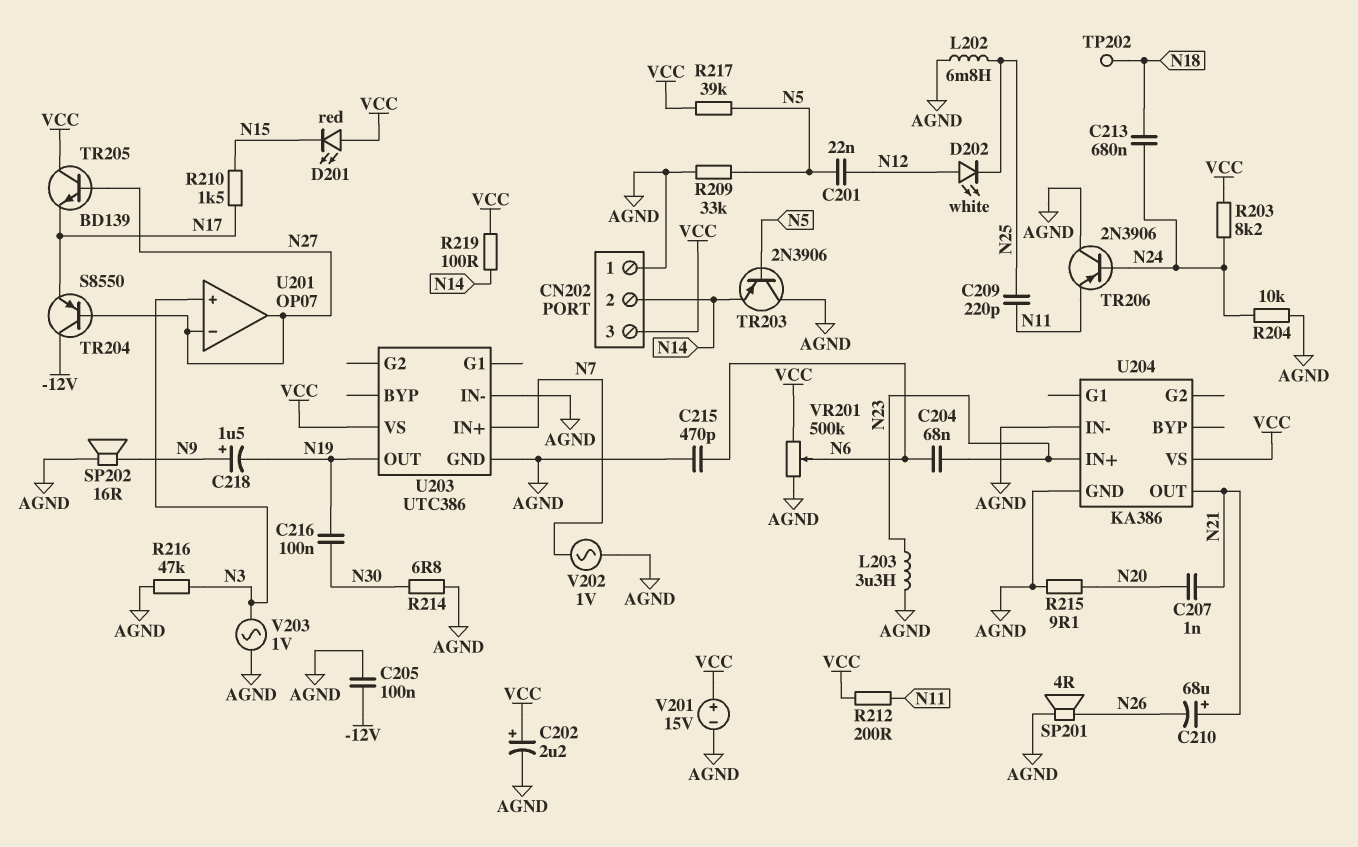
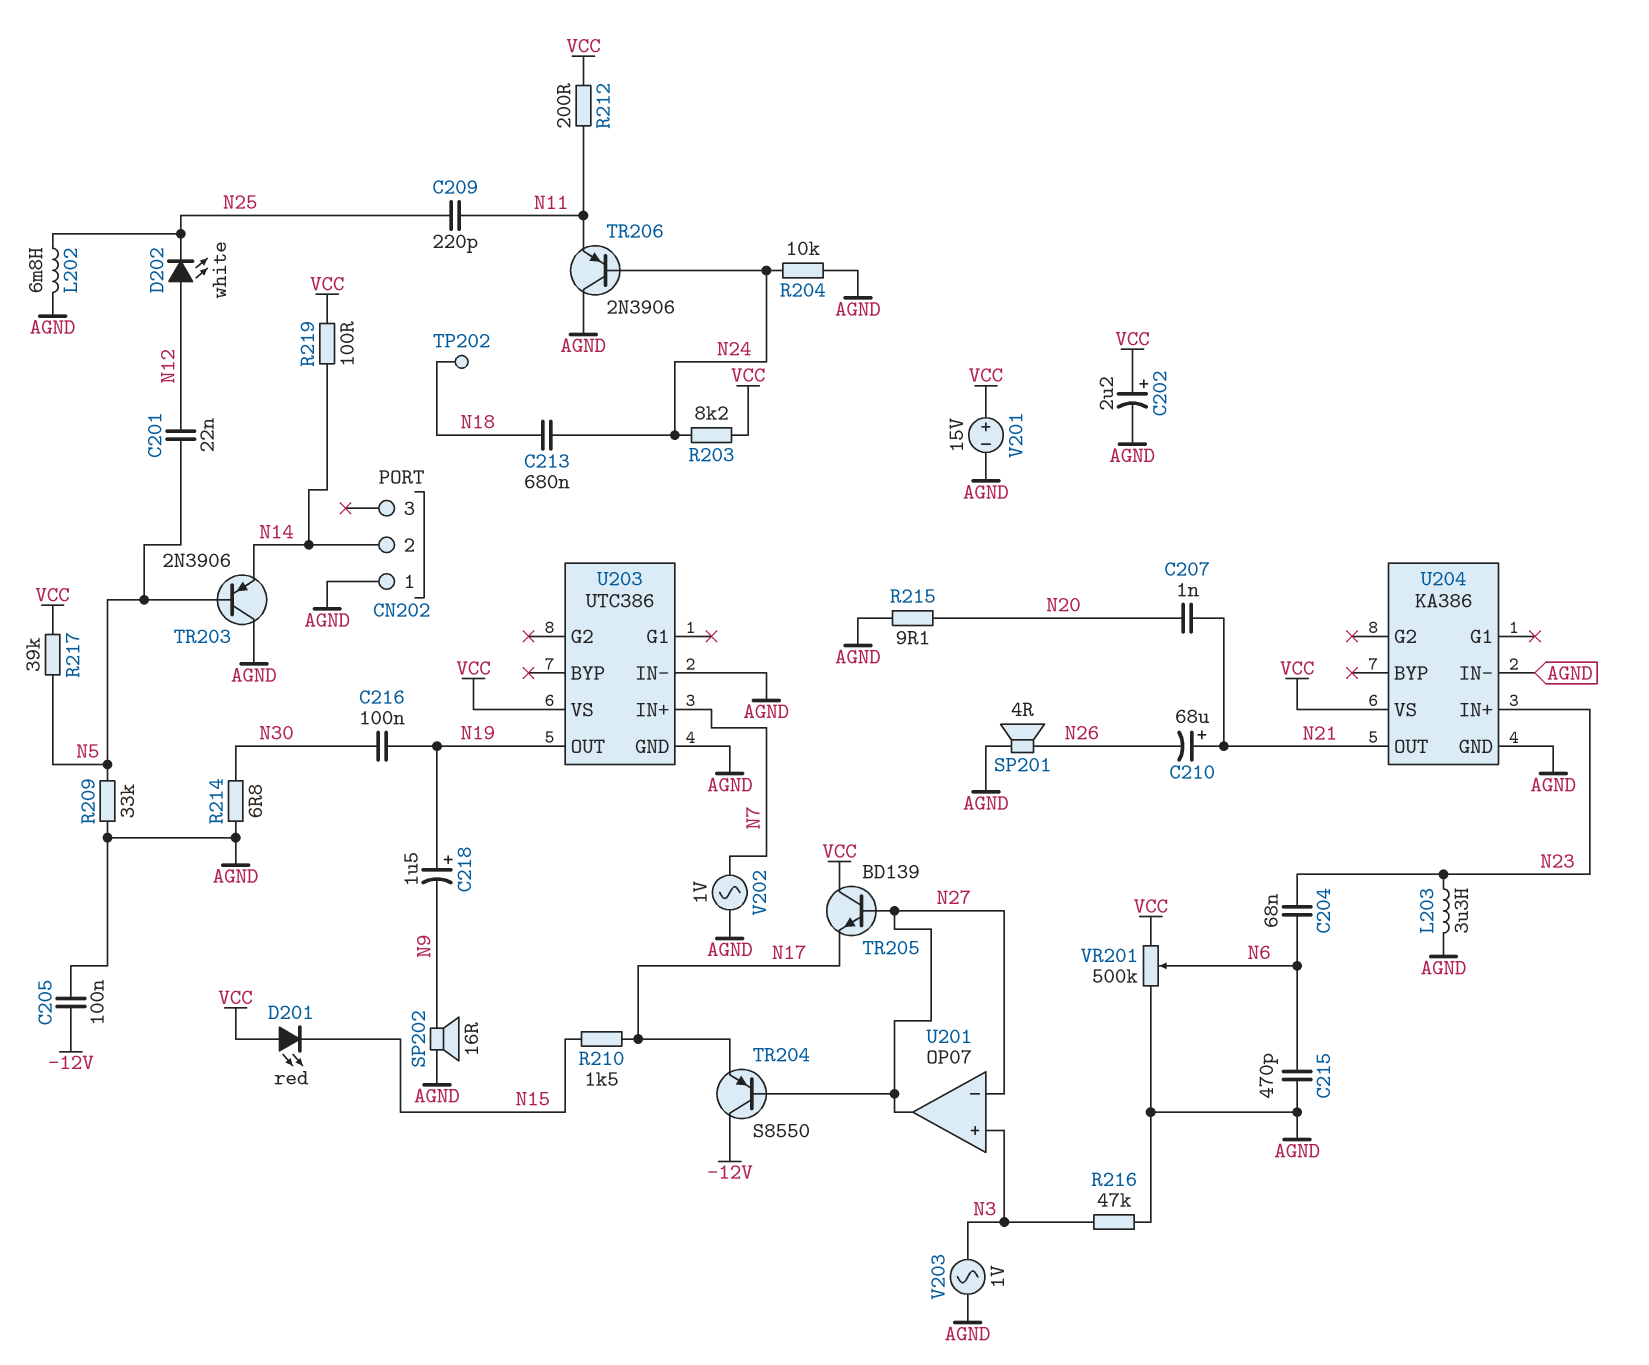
C218: 1.5uF (plus N9, minus N19) -> 1.5uF (plus N19, minus N9)
CN202 pin 3: VCC -> none

